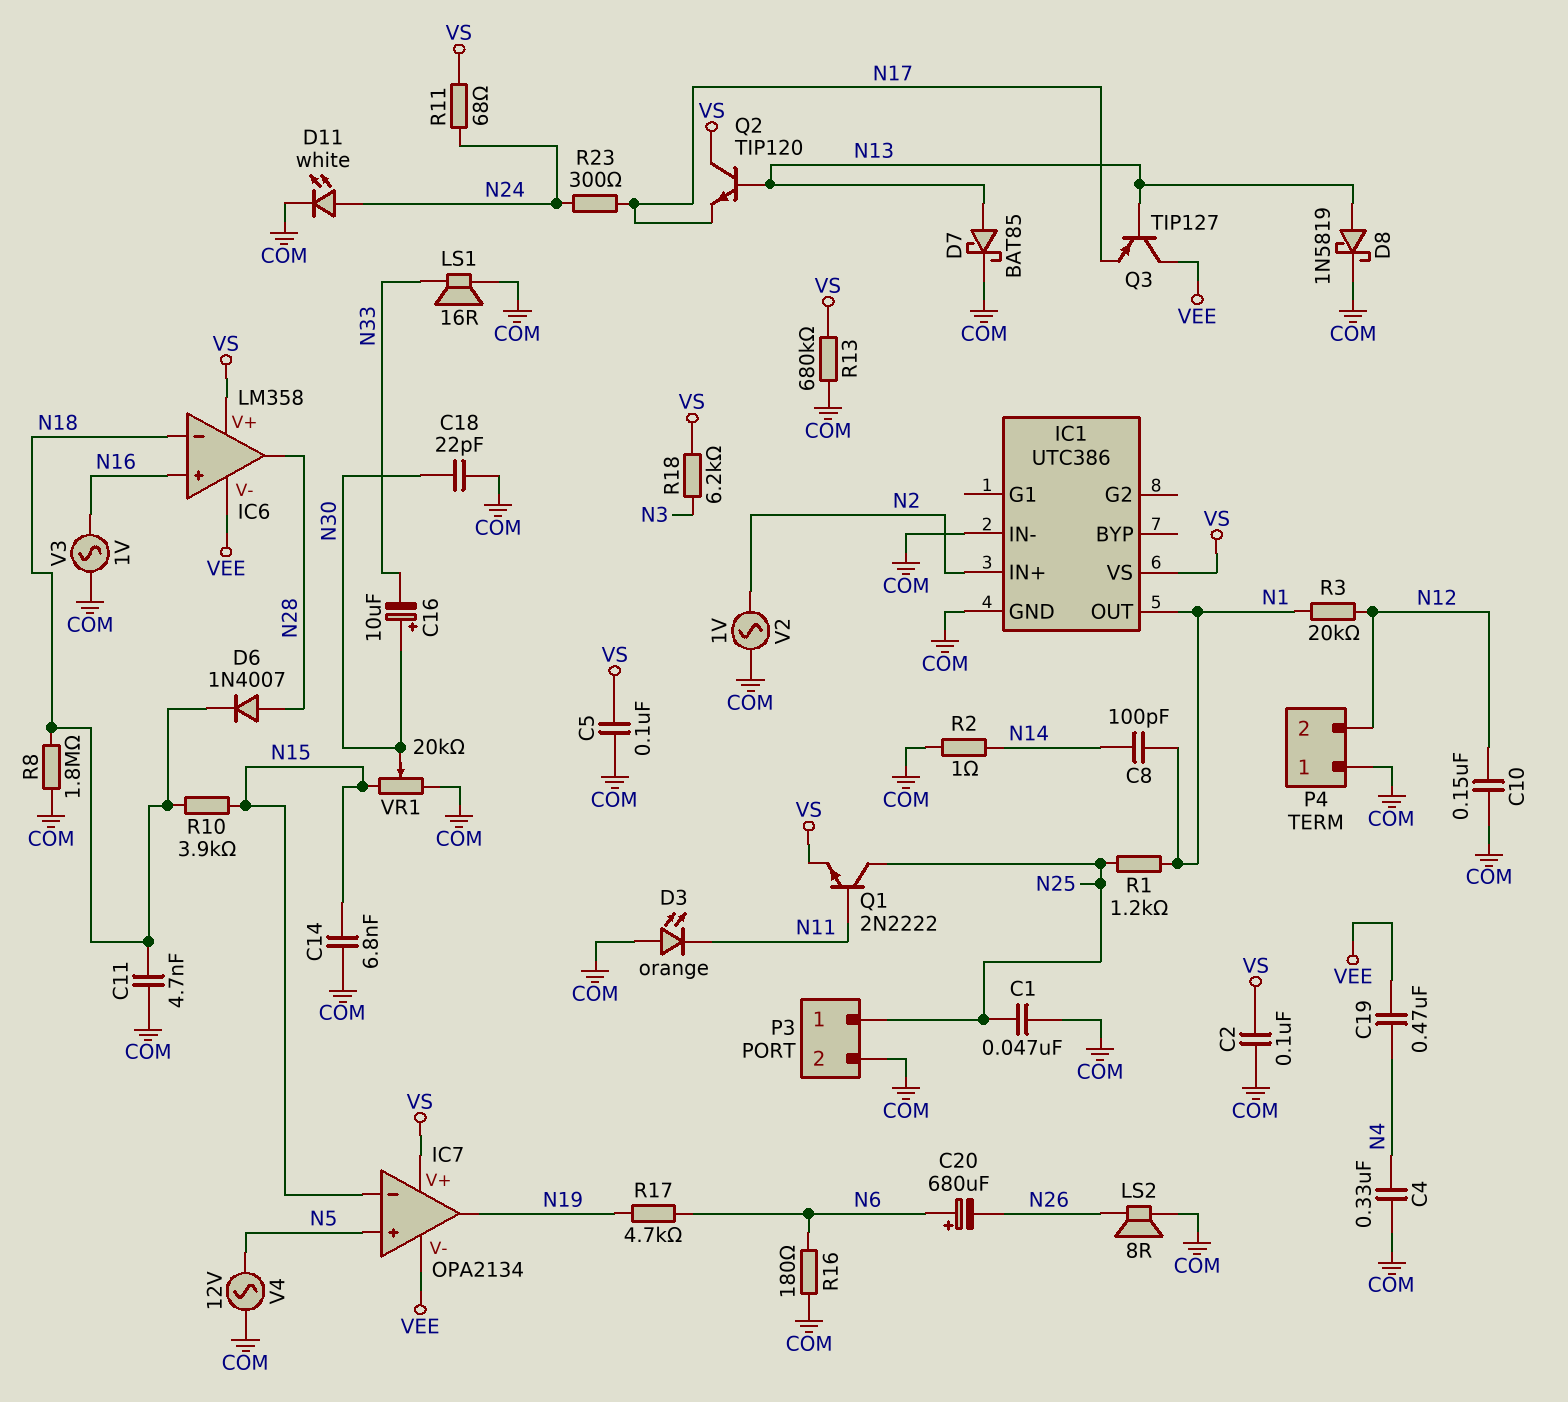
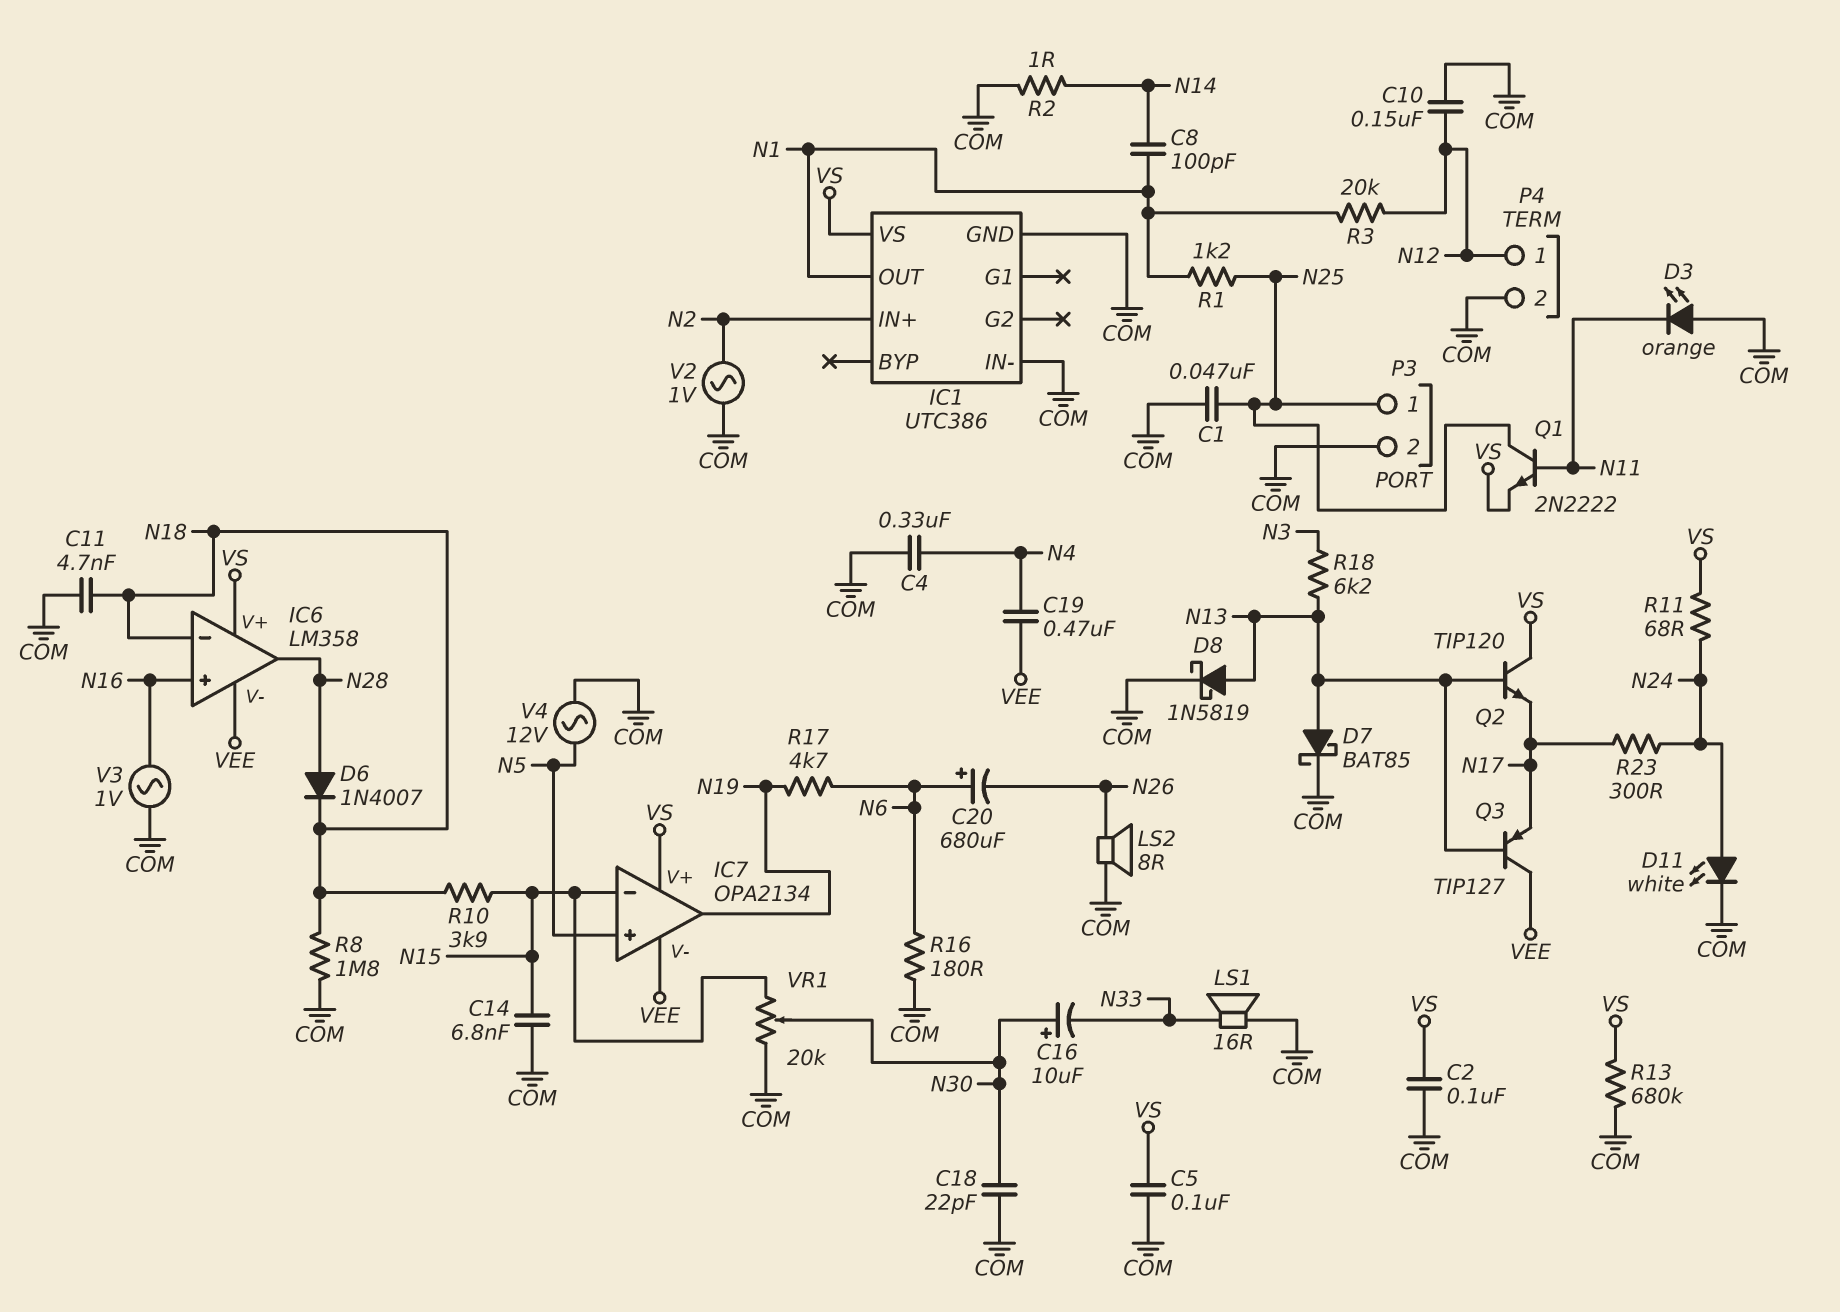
P4 pin 1: COM -> N12
P4 pin 2: N12 -> COM
R18: 6.2k (N3, VS) -> 6.2k (N3, N13)

